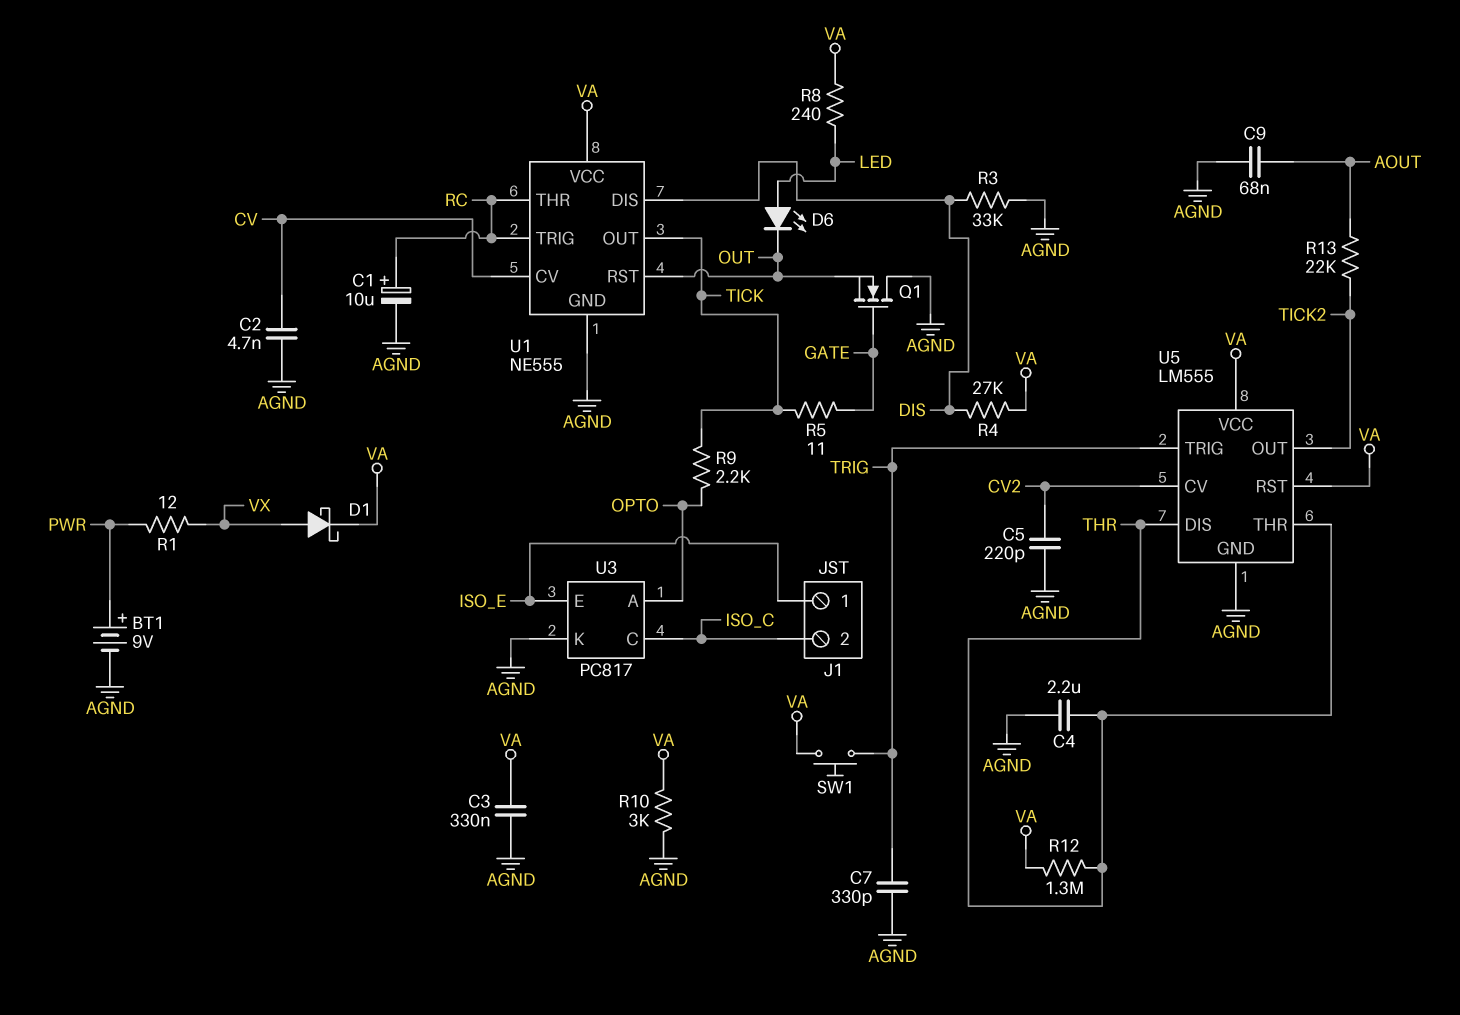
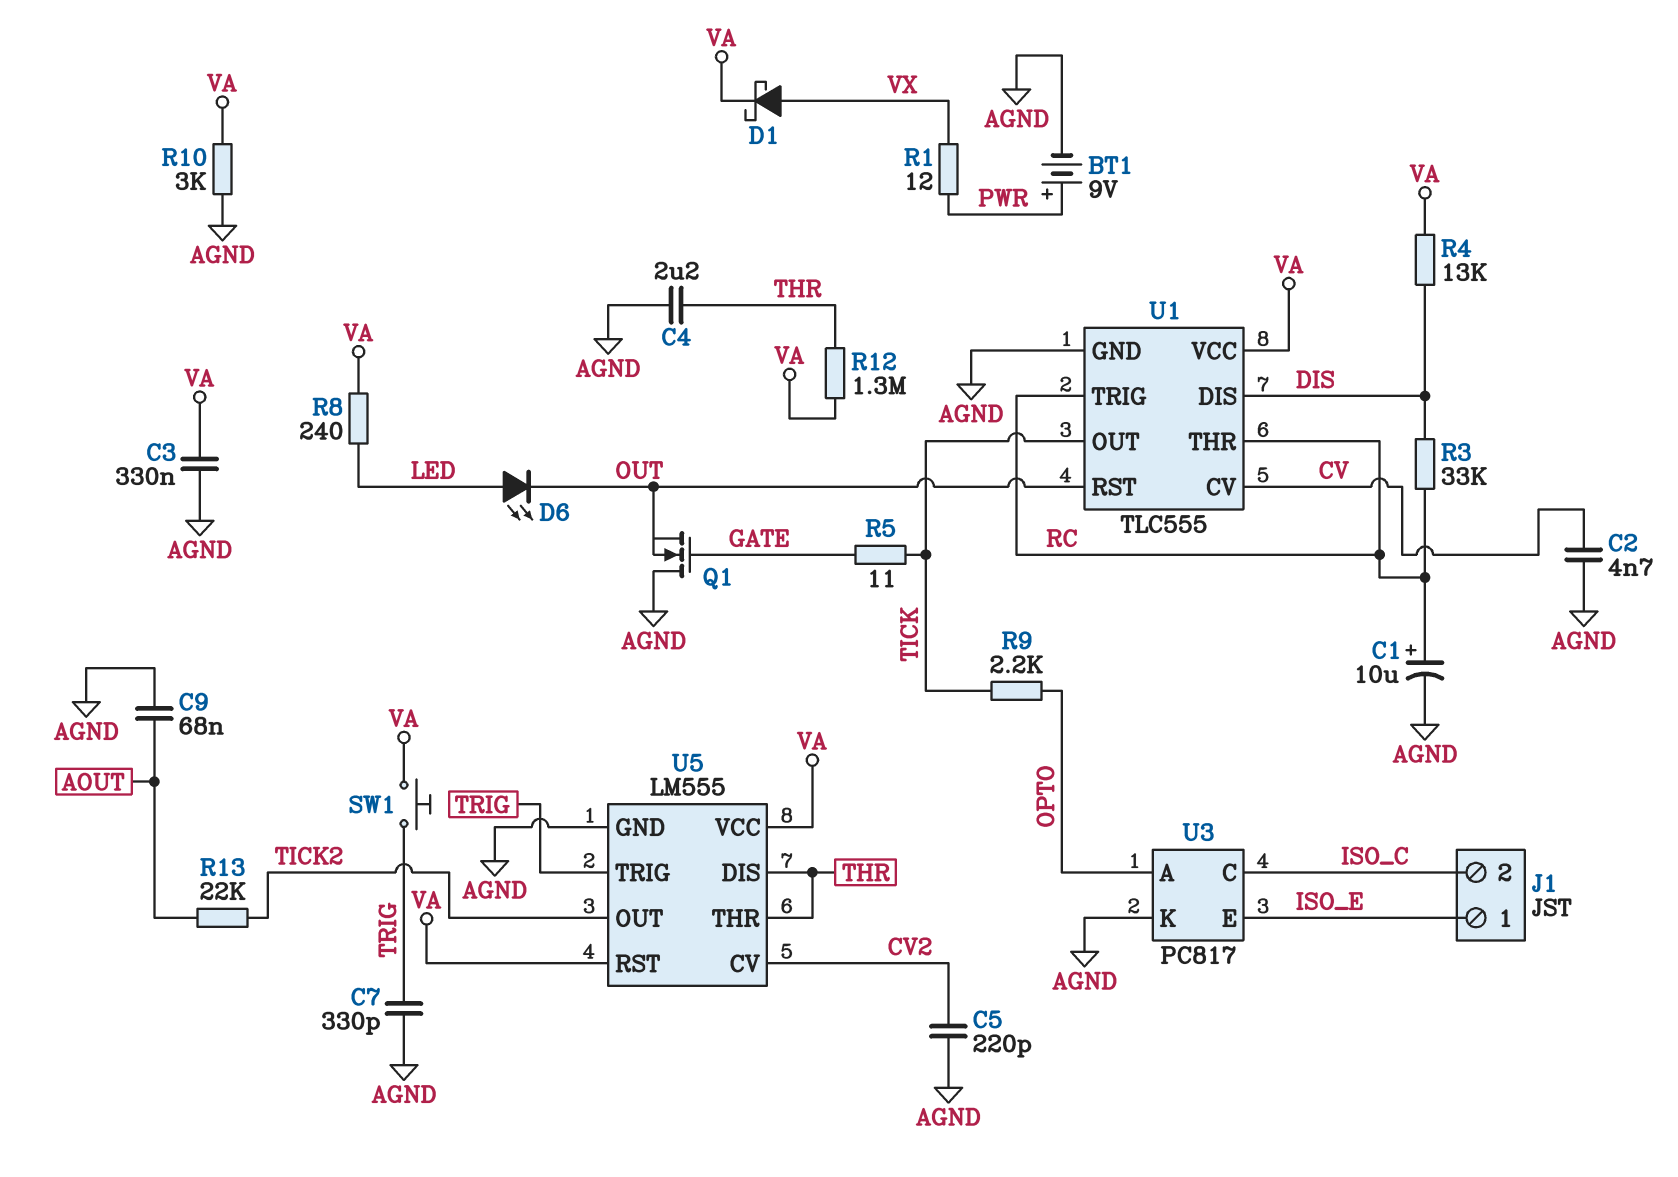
R3: 33k (AGND, DIS) -> 33k (DIS, RC)
R4: 27k (DIS, VA) -> 13k (DIS, VA)
U1: NE555 -> TLC555

